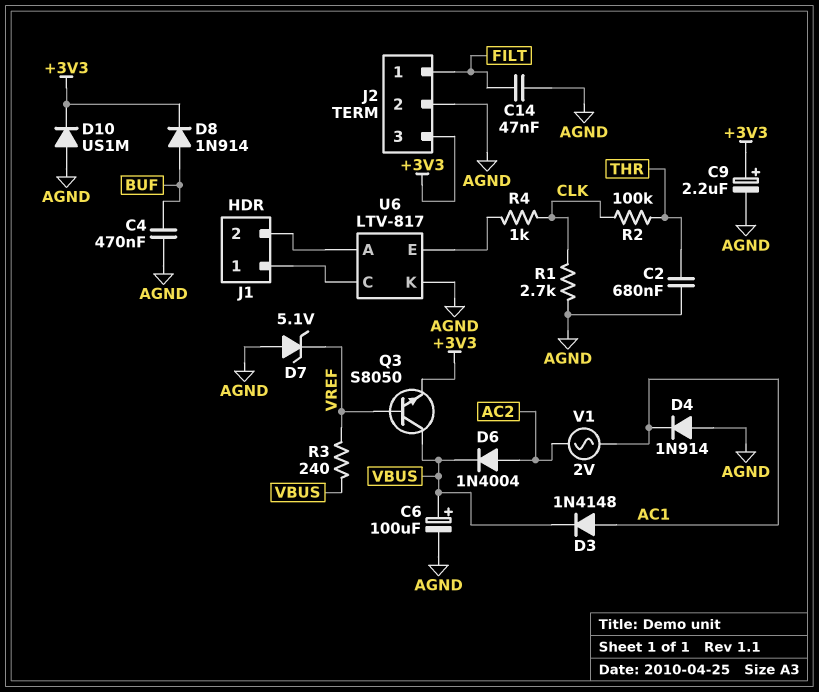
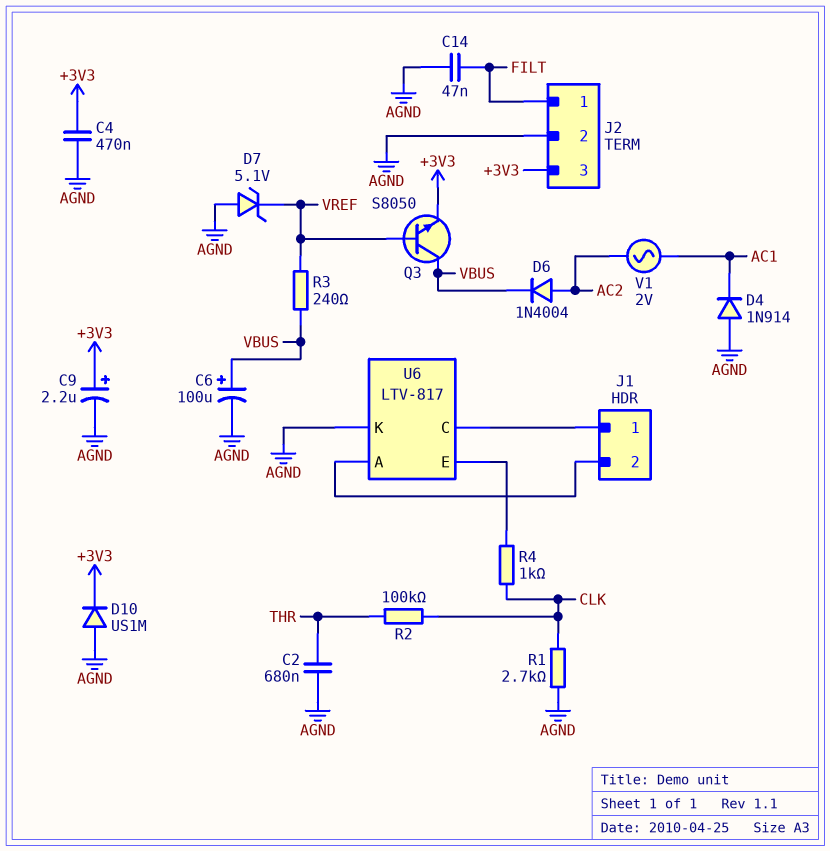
C4: 470nF (AGND, BUF) -> 470nF (+3V3, AGND)
D3: diode 1N4148 (A AC1, K VBUS) -> none
D8: diode 1N914 (A BUF, K +3V3) -> none

